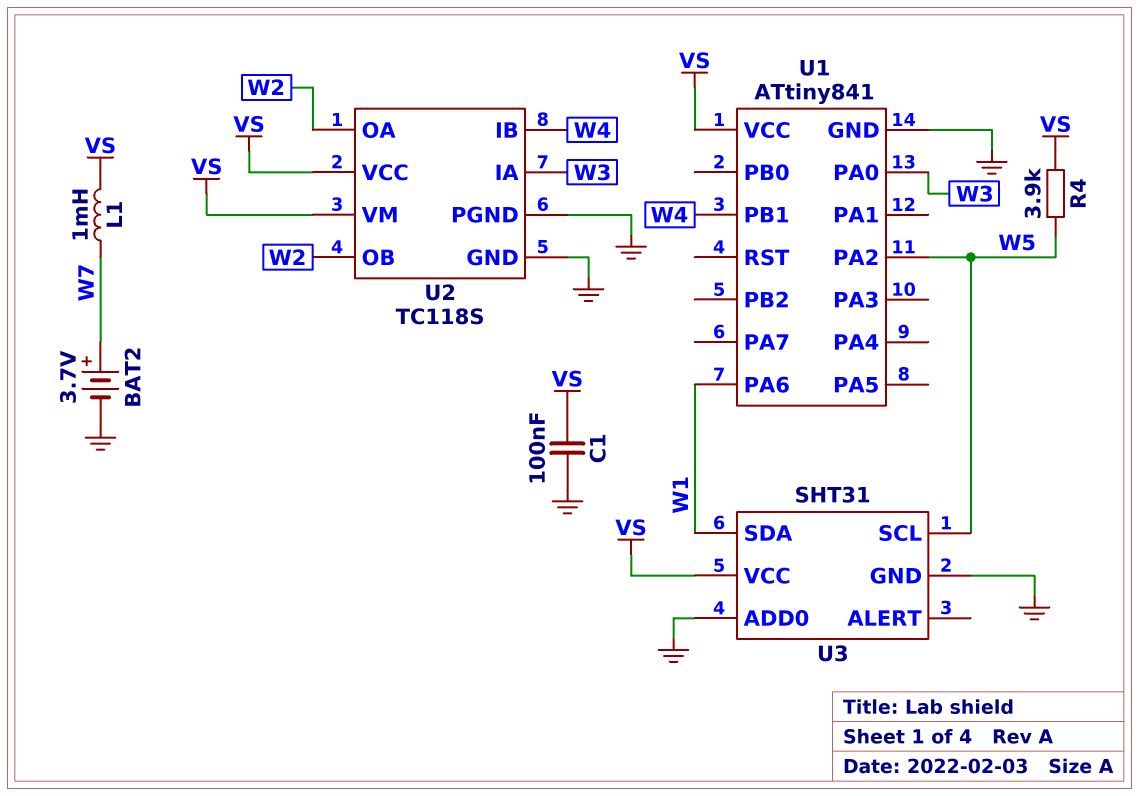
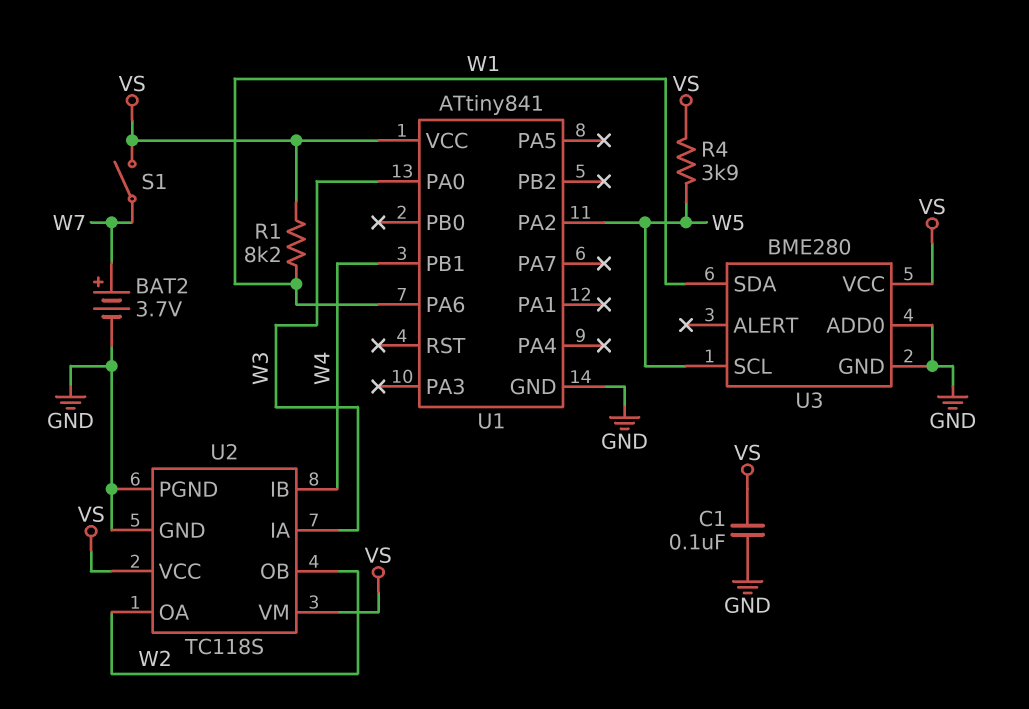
L1: 1mH (VS, W7) -> none
R1: none -> 8.2k (VS, W1)
S1: none -> switch (VS, W7)
U3: SHT31 -> BME280

